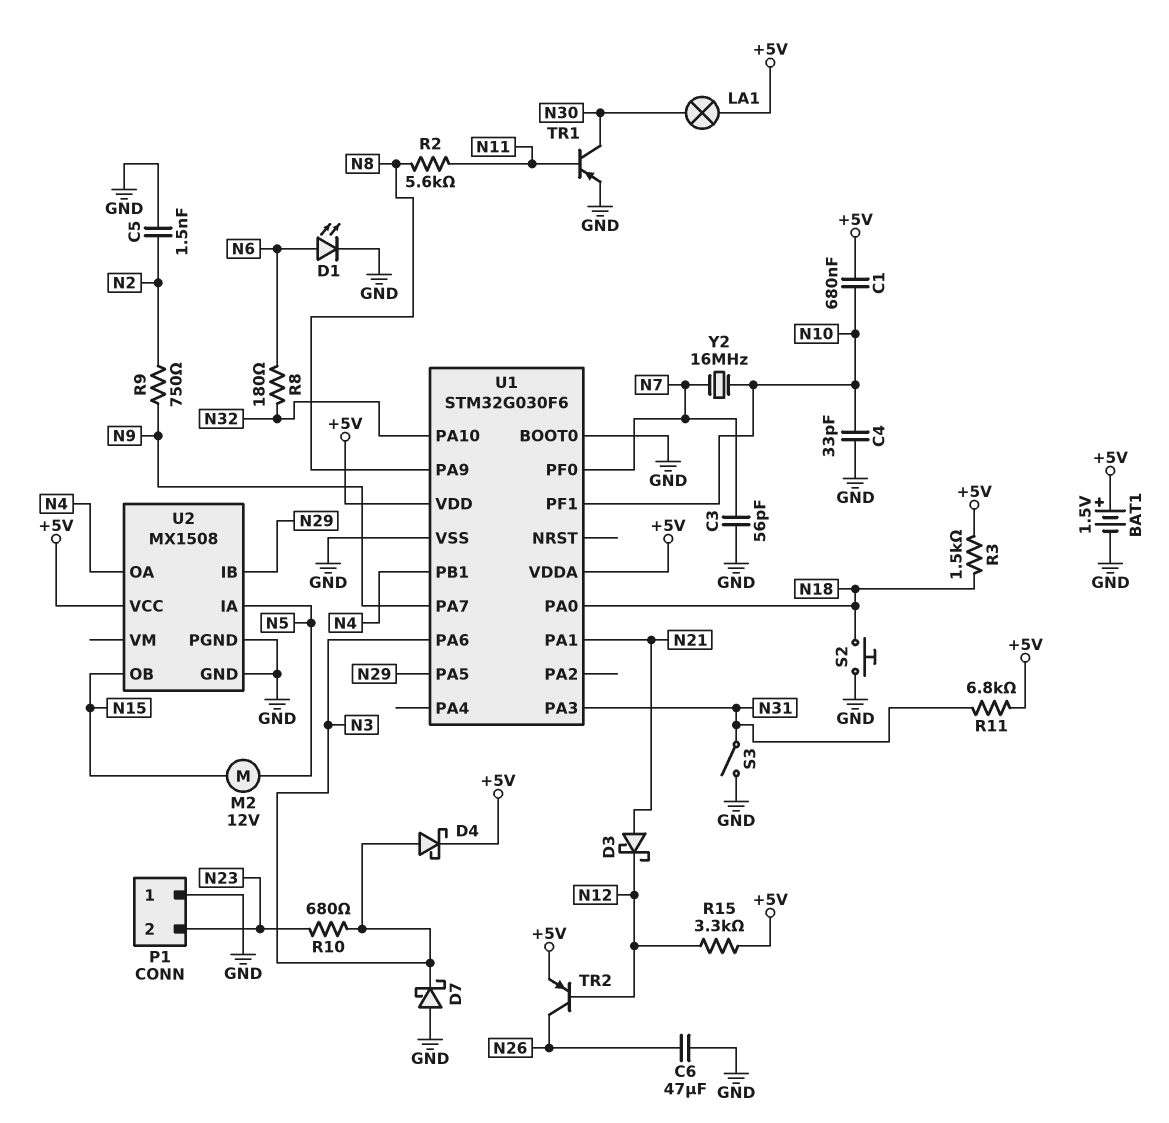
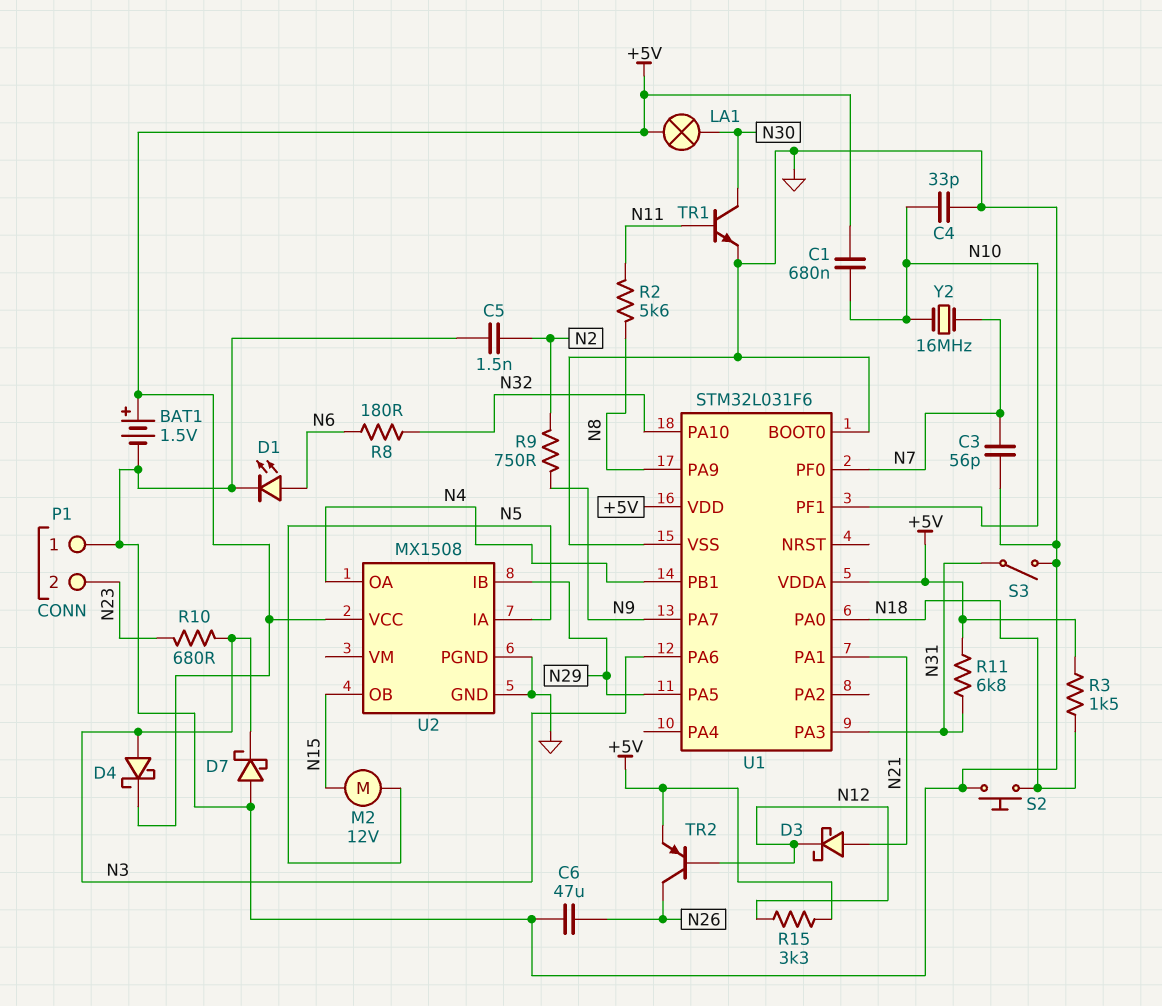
TR1: PNP (B N11, C N30, E GND) -> NPN (B N11, C N30, E GND)
U1: STM32G030F6 -> STM32L031F6

